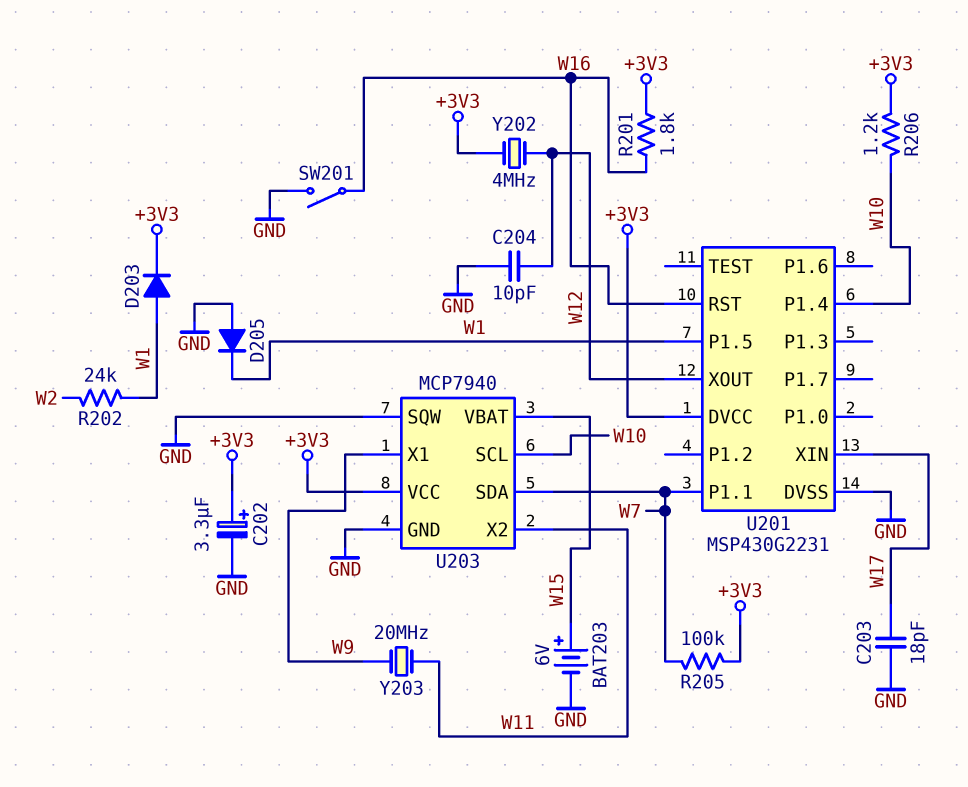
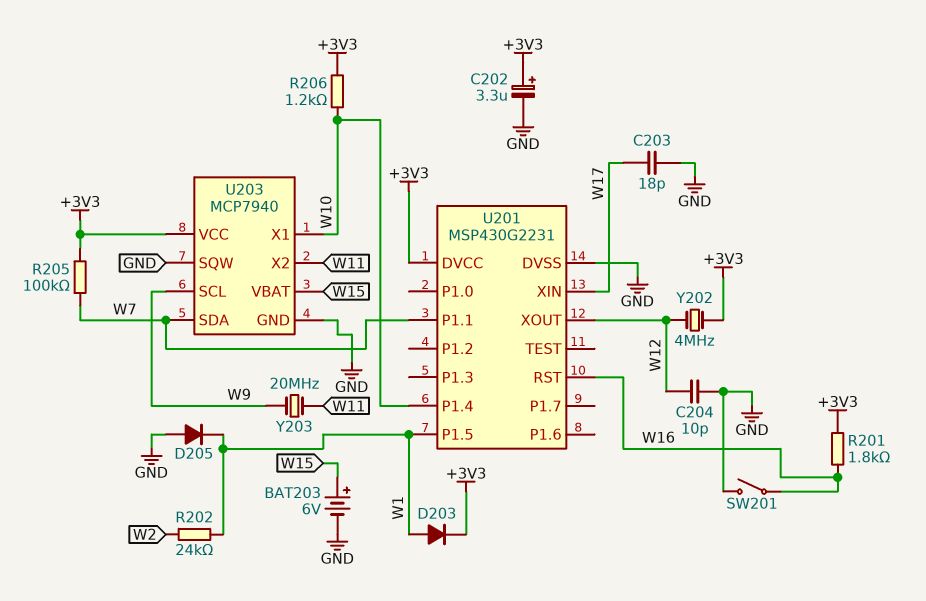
U203 pin SCL: W10 -> W9
U203 pin X1: W9 -> W10

